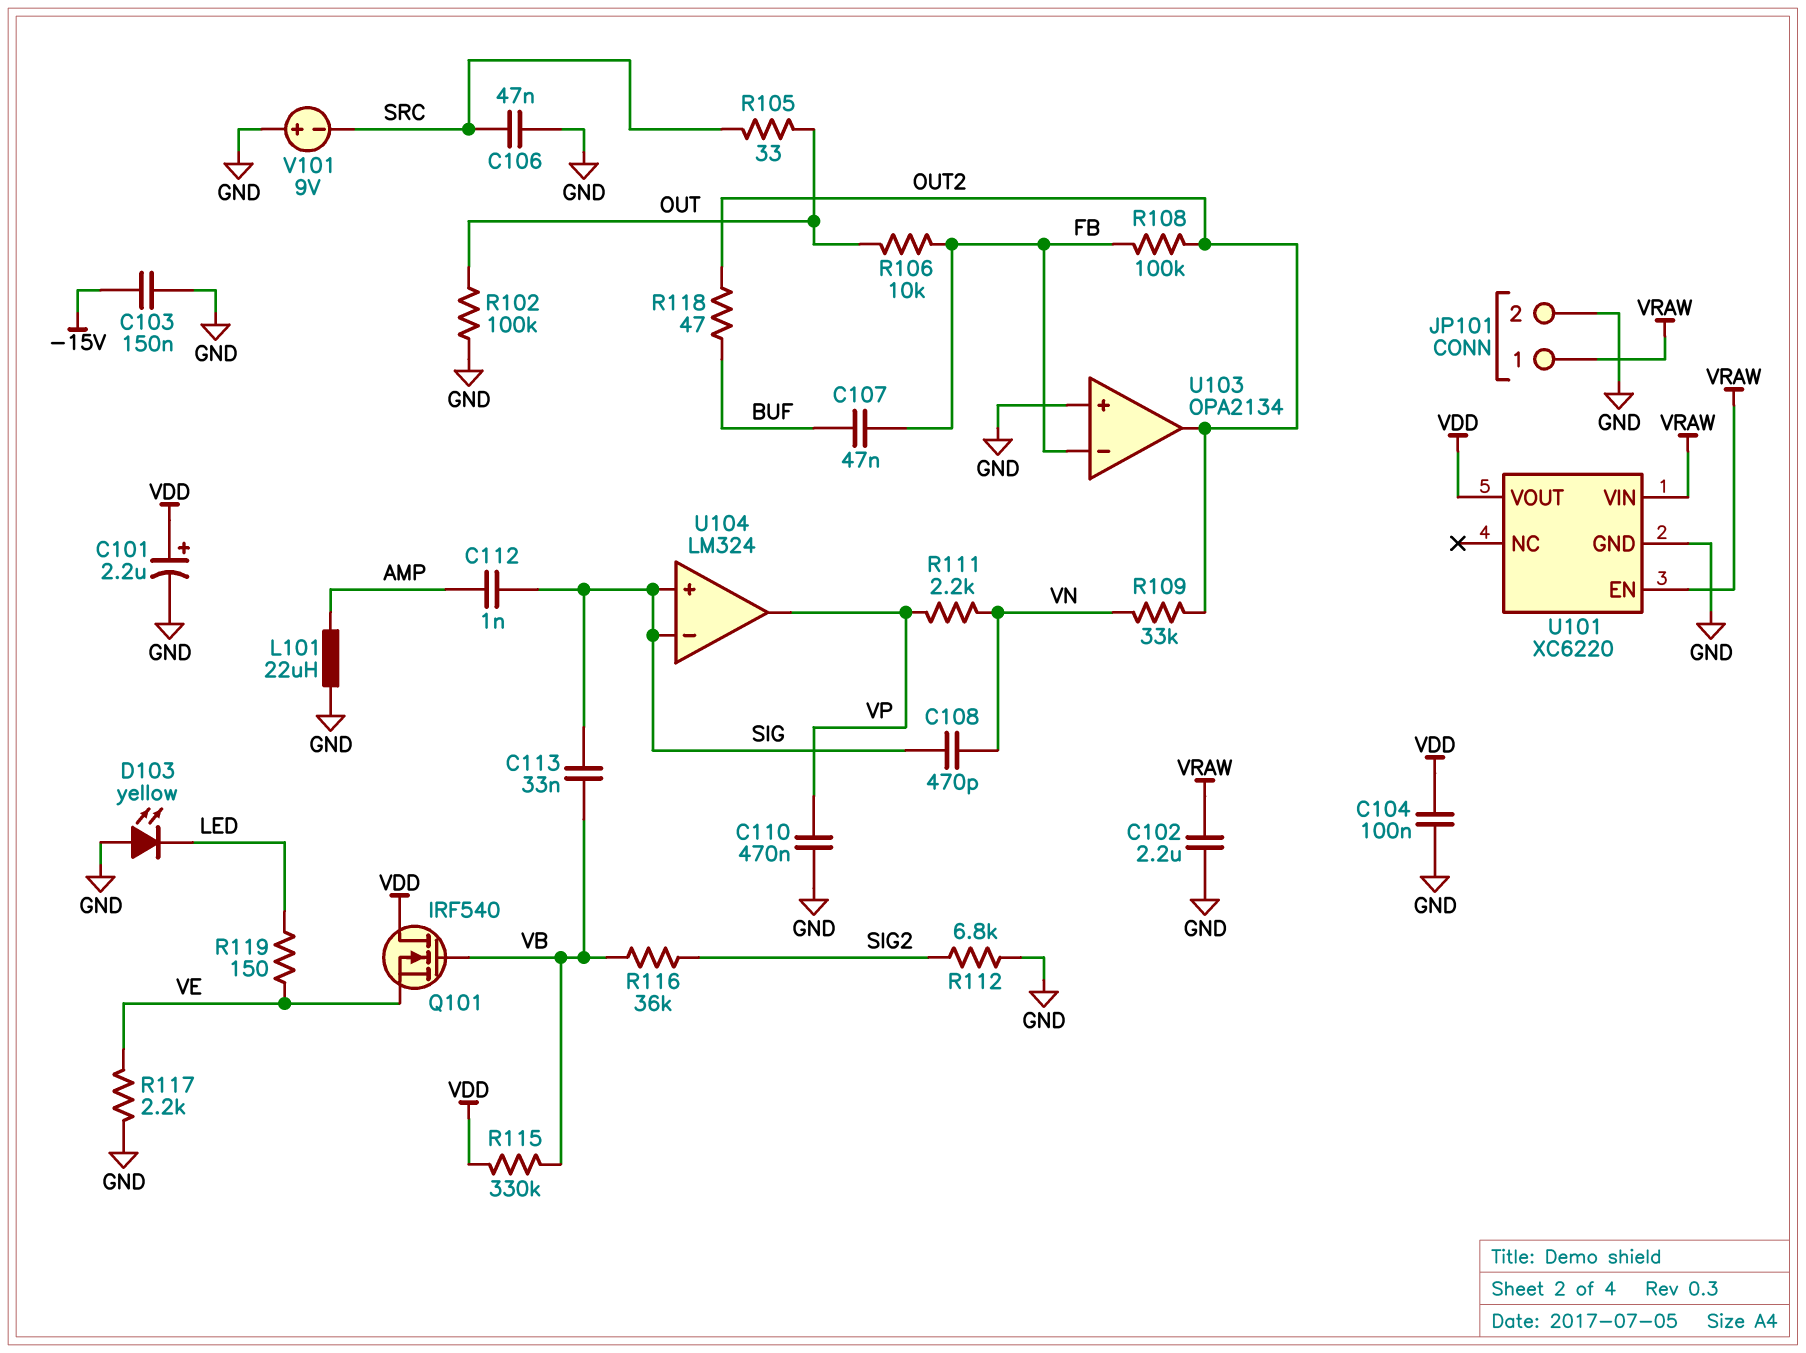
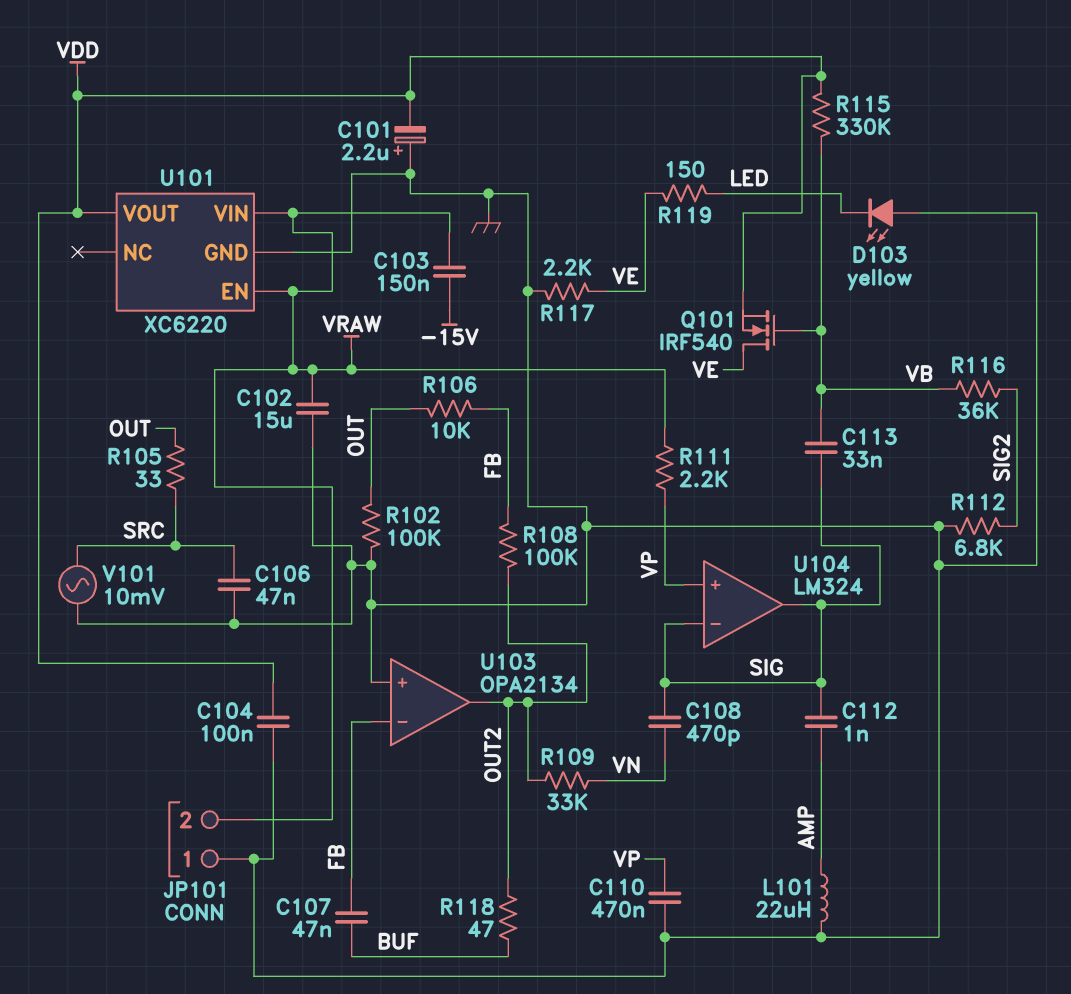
C101: 2.2uF (plus VDD, minus GND) -> 2.2uF (plus GND, minus VDD)
C102: 2.2uF (GND, VRAW) -> 15uF (GND, VRAW)
C103: 150nF (-15V, GND) -> 150nF (-15V, VRAW)
JP101 pin 1: VRAW -> GND
JP101 pin 2: GND -> VRAW
Q101: NMOS IRF540 (G VB, D VDD, S VE) -> NMOS IRF540 (G VB, D VE, S VDD)
R111: 2.2k (VN, VP) -> 2.2k (VP, VRAW)
U104 pin in+: SIG -> VP
U104 pin out: VP -> SIG
V101: 9V (plus GND, minus SRC) -> AC 10mV (GND, SRC)

